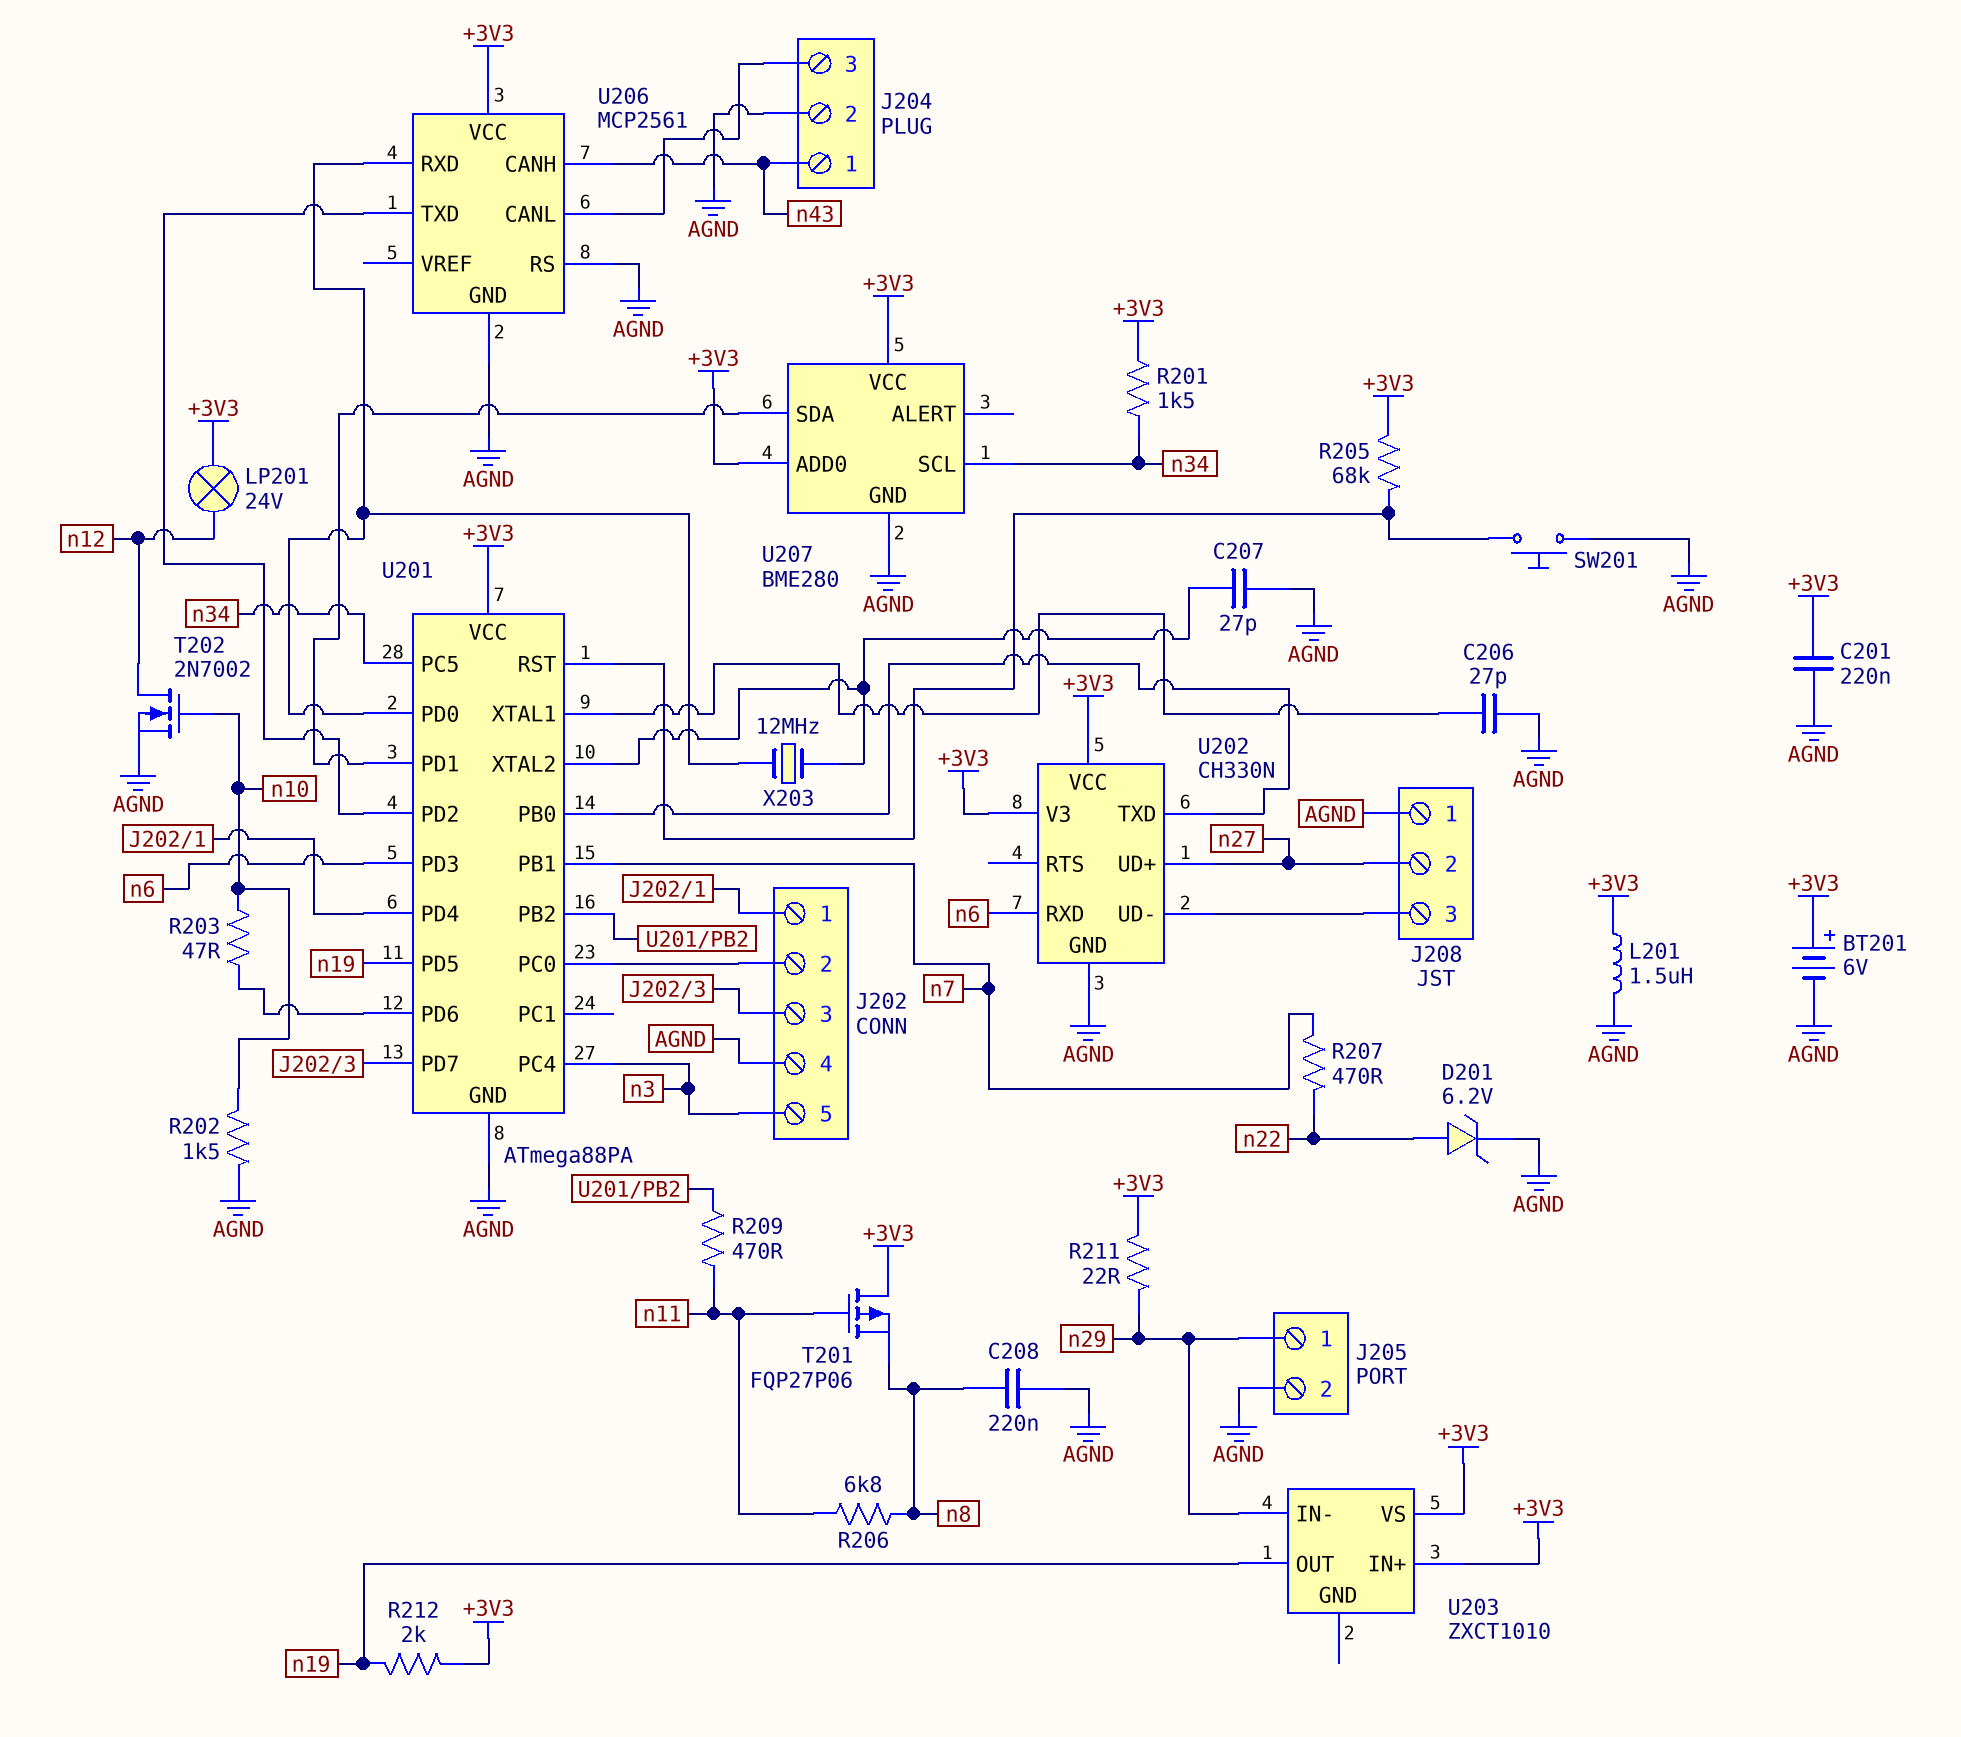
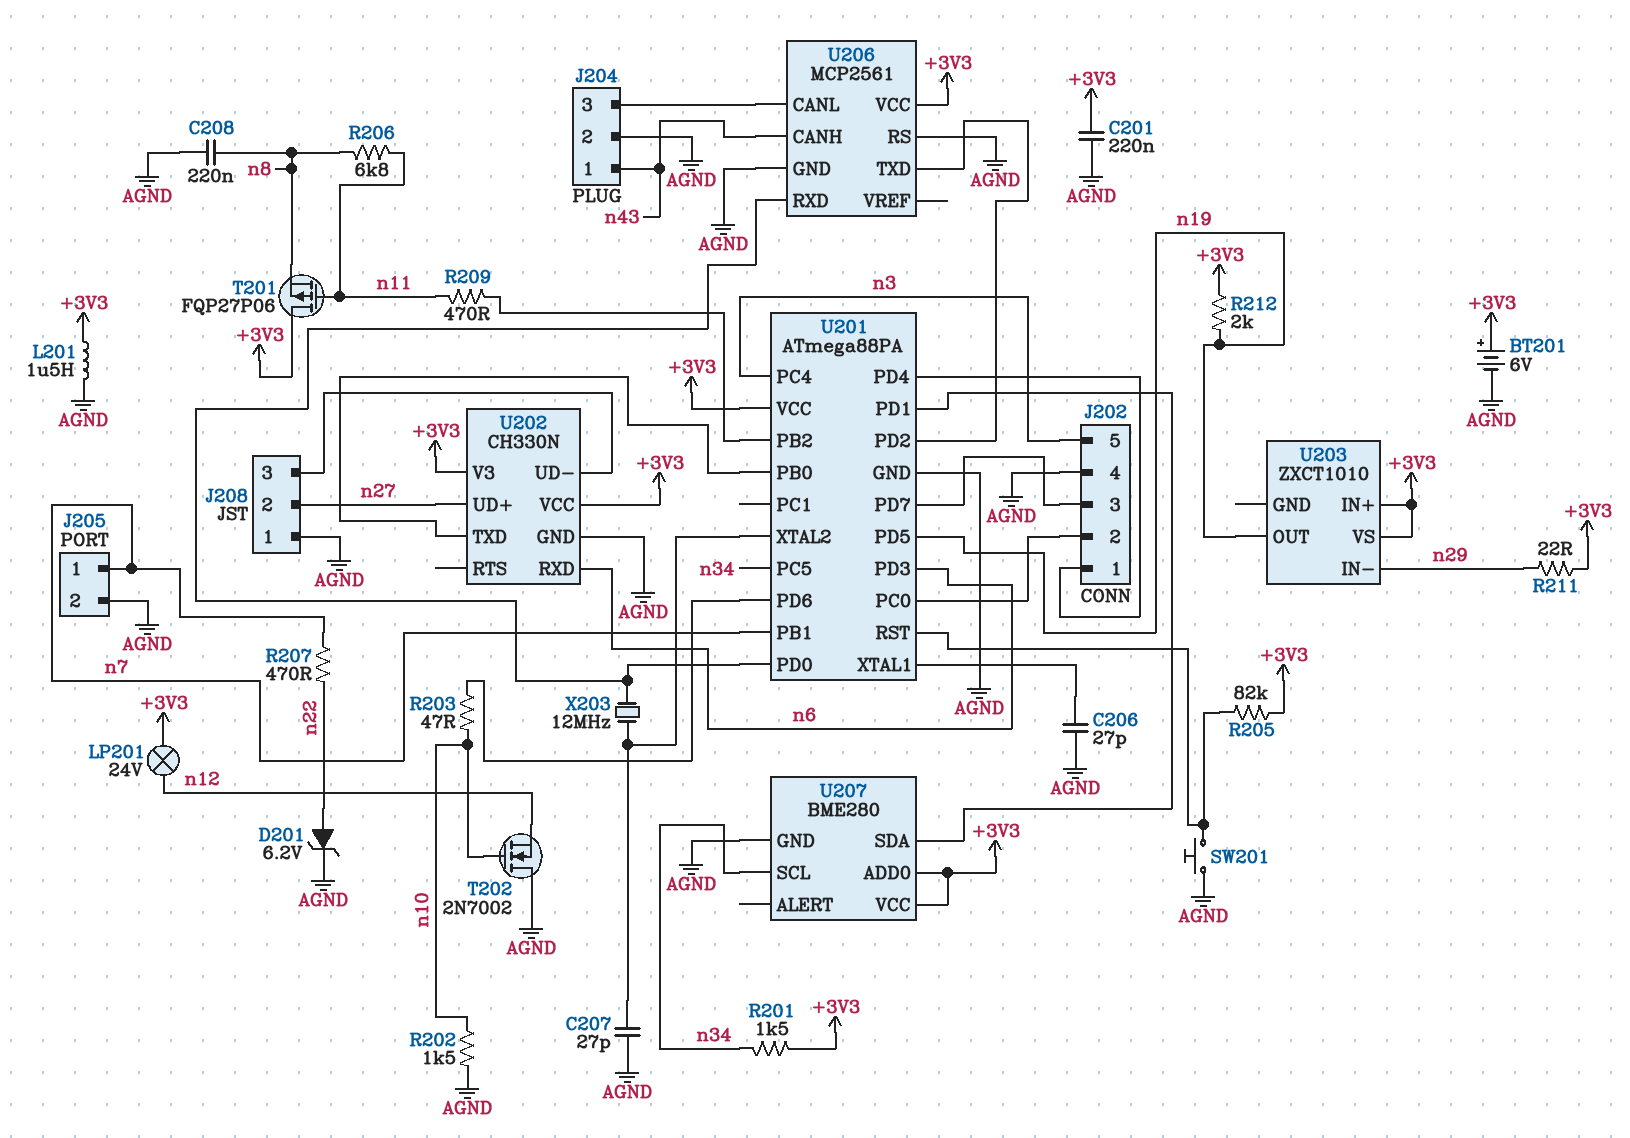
J205 pin 1: n29 -> n7
R205: 68k (+3V3, U201/RST) -> 82k (+3V3, U201/RST)
T202: NMOS 2N7002 (G n10, D n12, S AGND) -> NMOS 2N7002 (G n10, D AGND, S n12)

